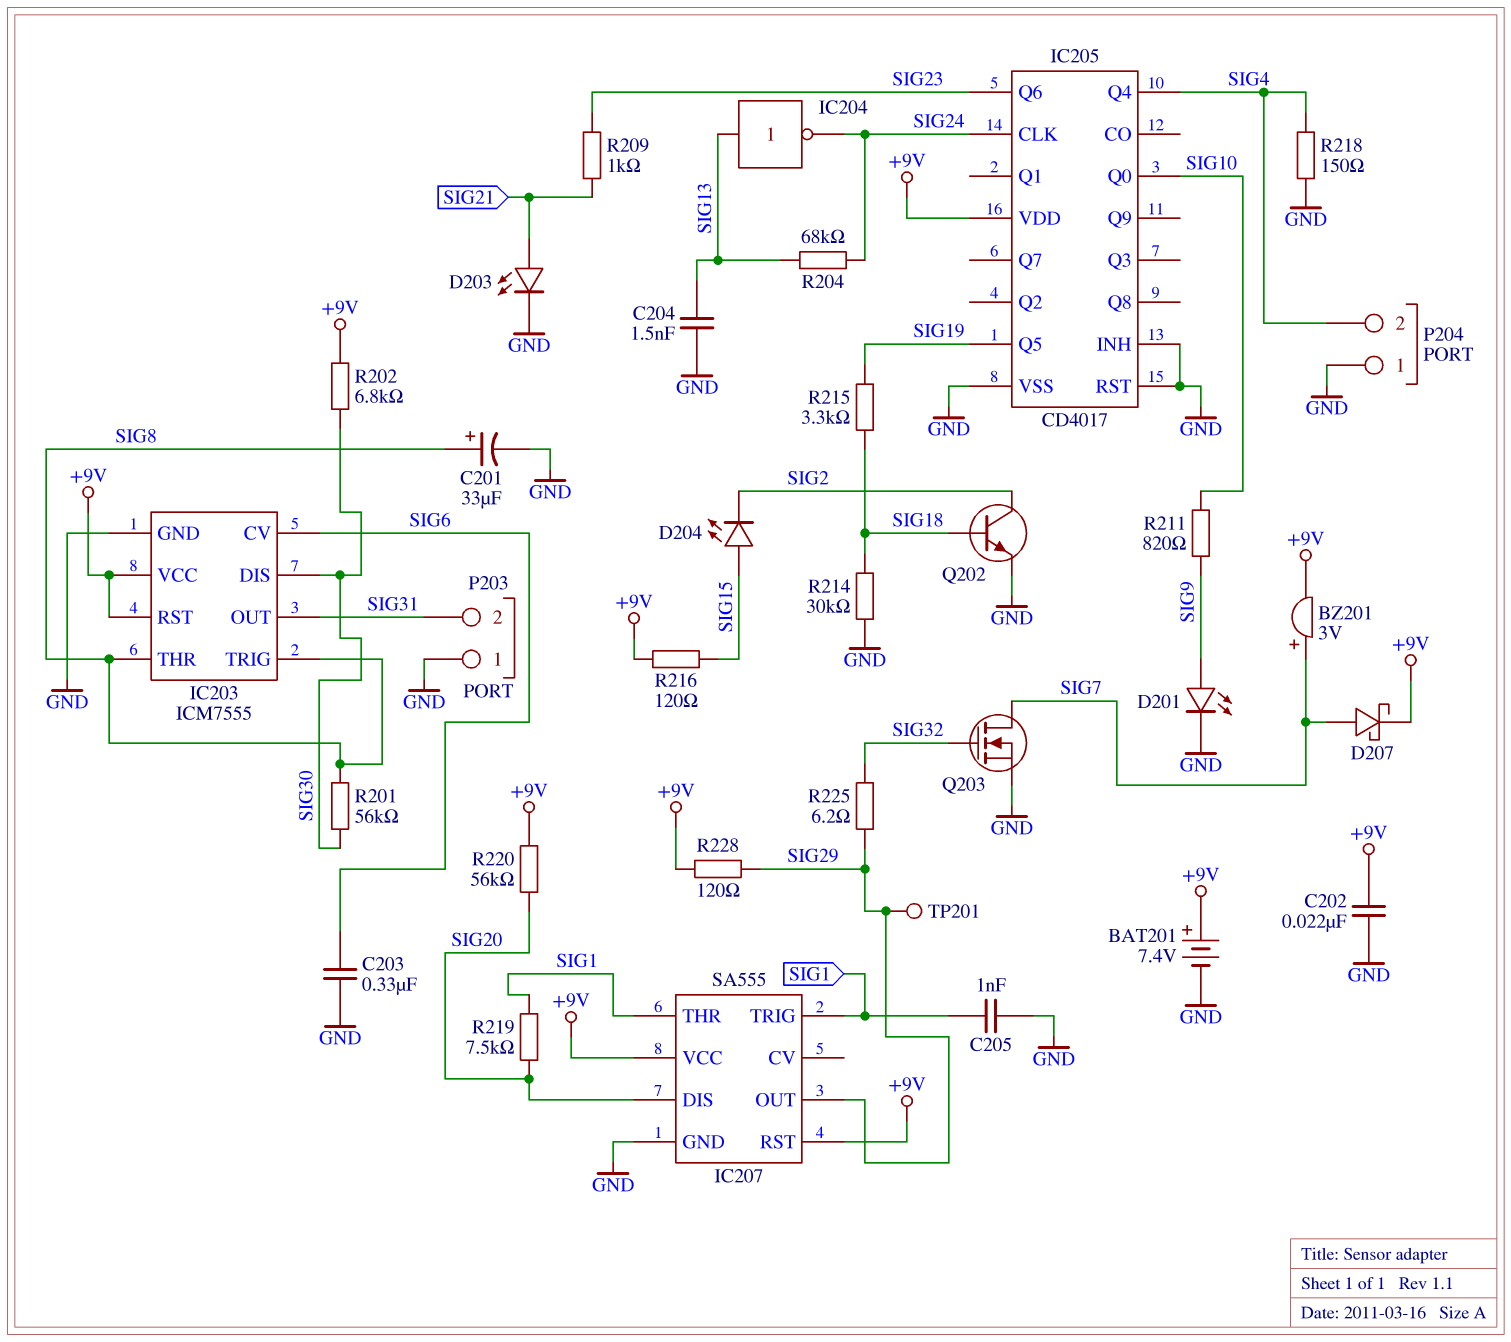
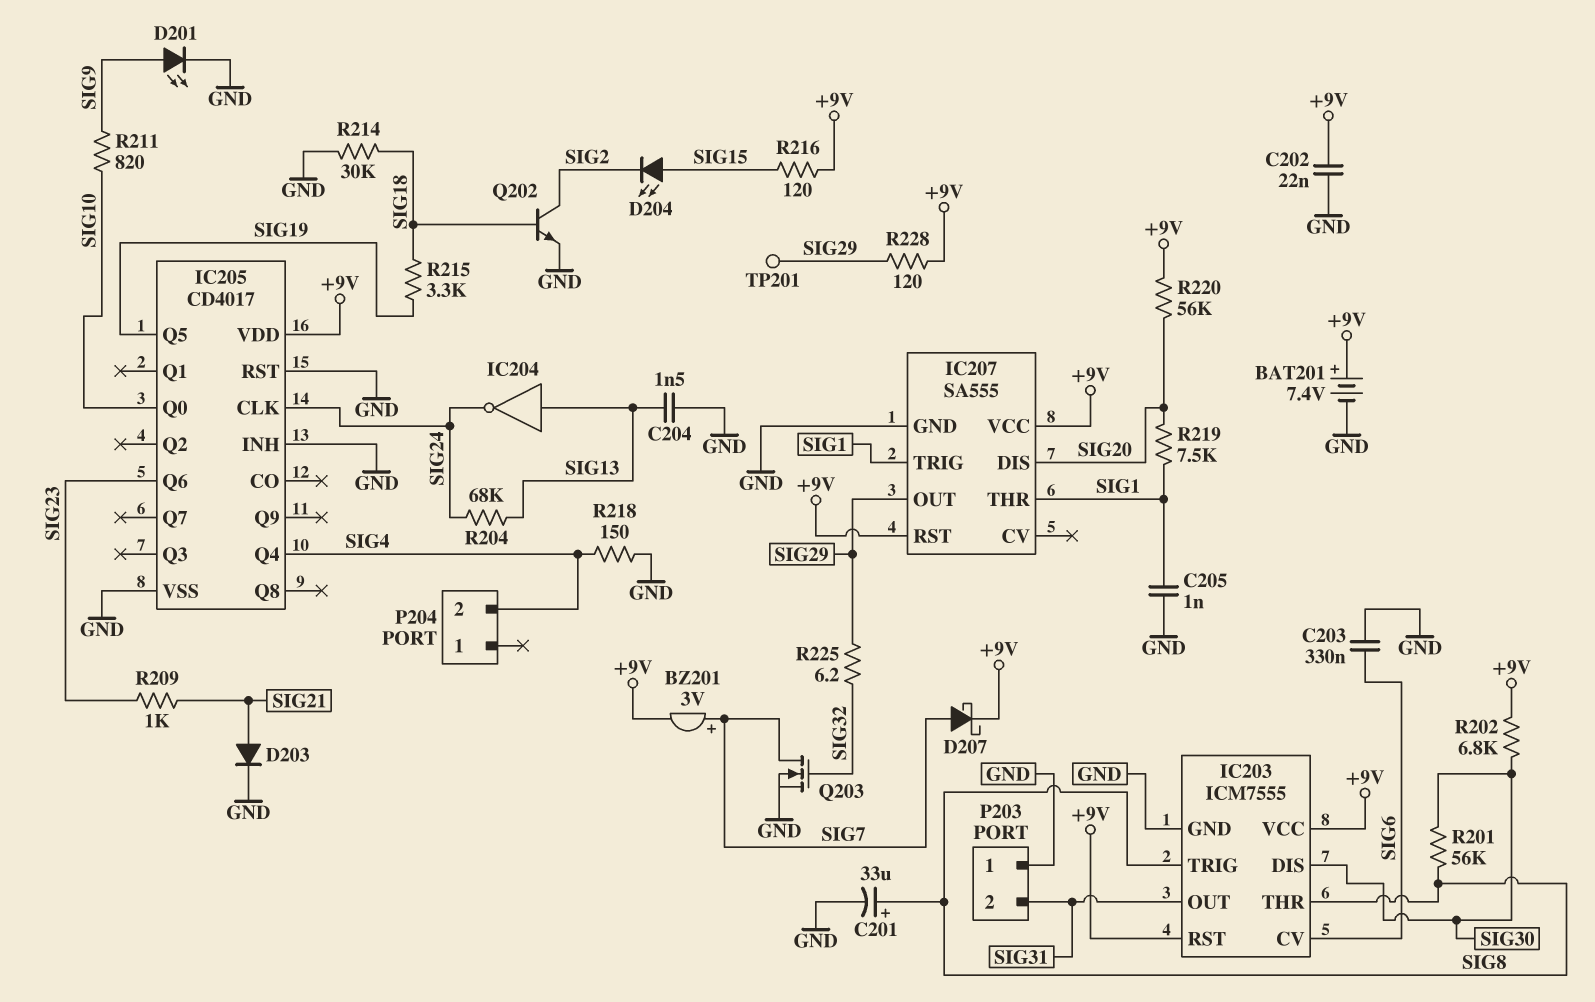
D203: LED (A SIG21, K GND) -> diode (A SIG21, K GND)
P204 pin 1: GND -> none

